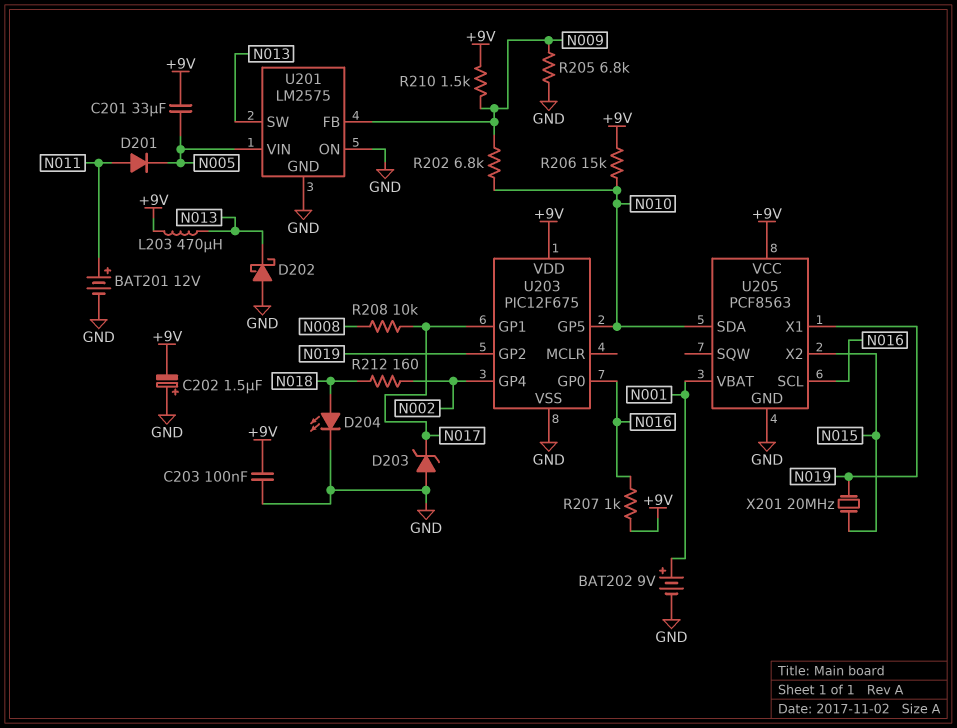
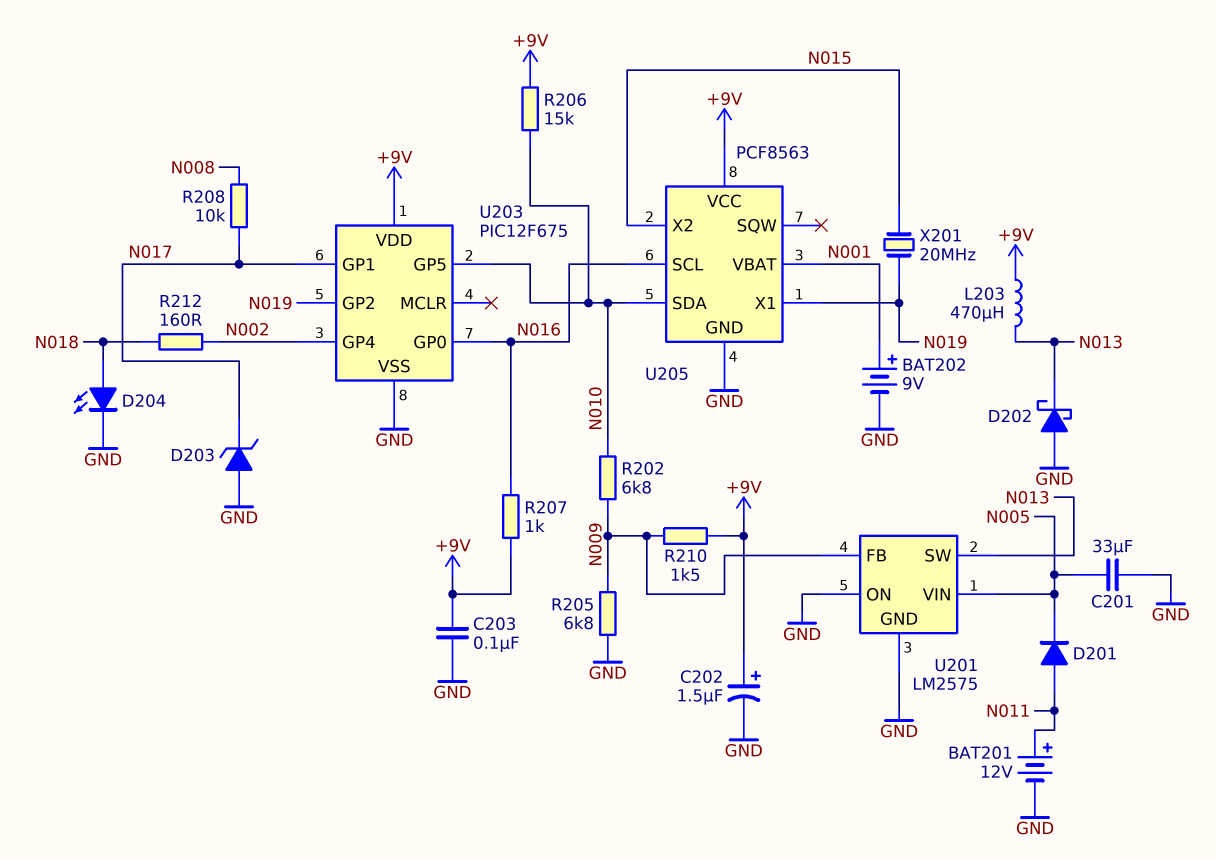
C201: 33uF (+9V, N005) -> 33uF (GND, N005)
C202: 1.5uF (plus GND, minus +9V) -> 1.5uF (plus +9V, minus GND)

